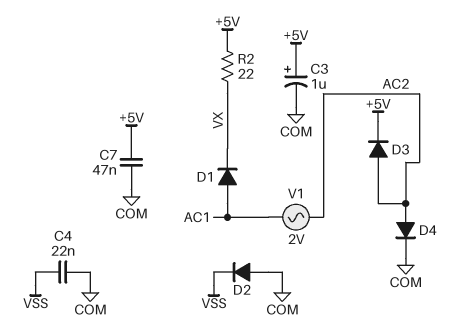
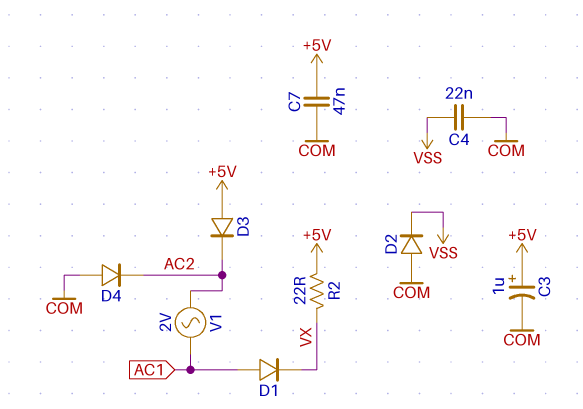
D3: diode (A AC2, K +5V) -> diode (A +5V, K AC2)
D4: diode (A AC2, K COM) -> diode (A COM, K AC2)

